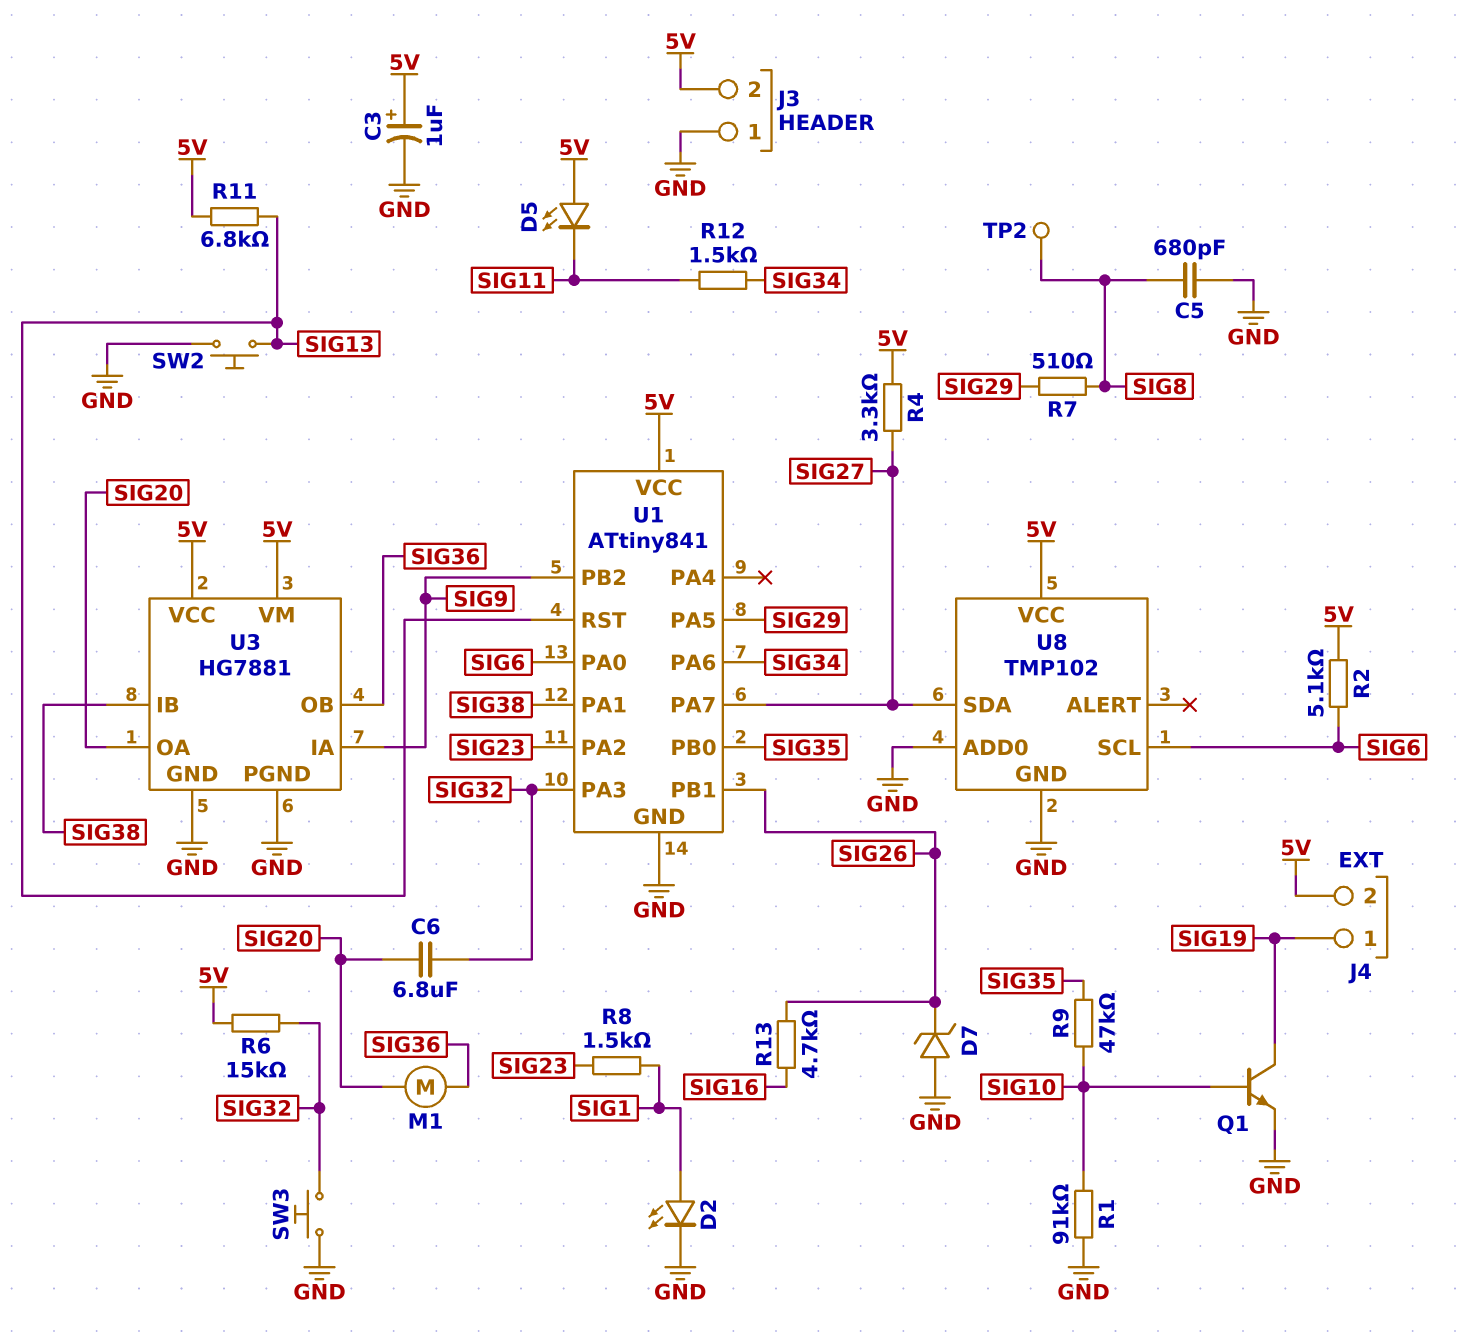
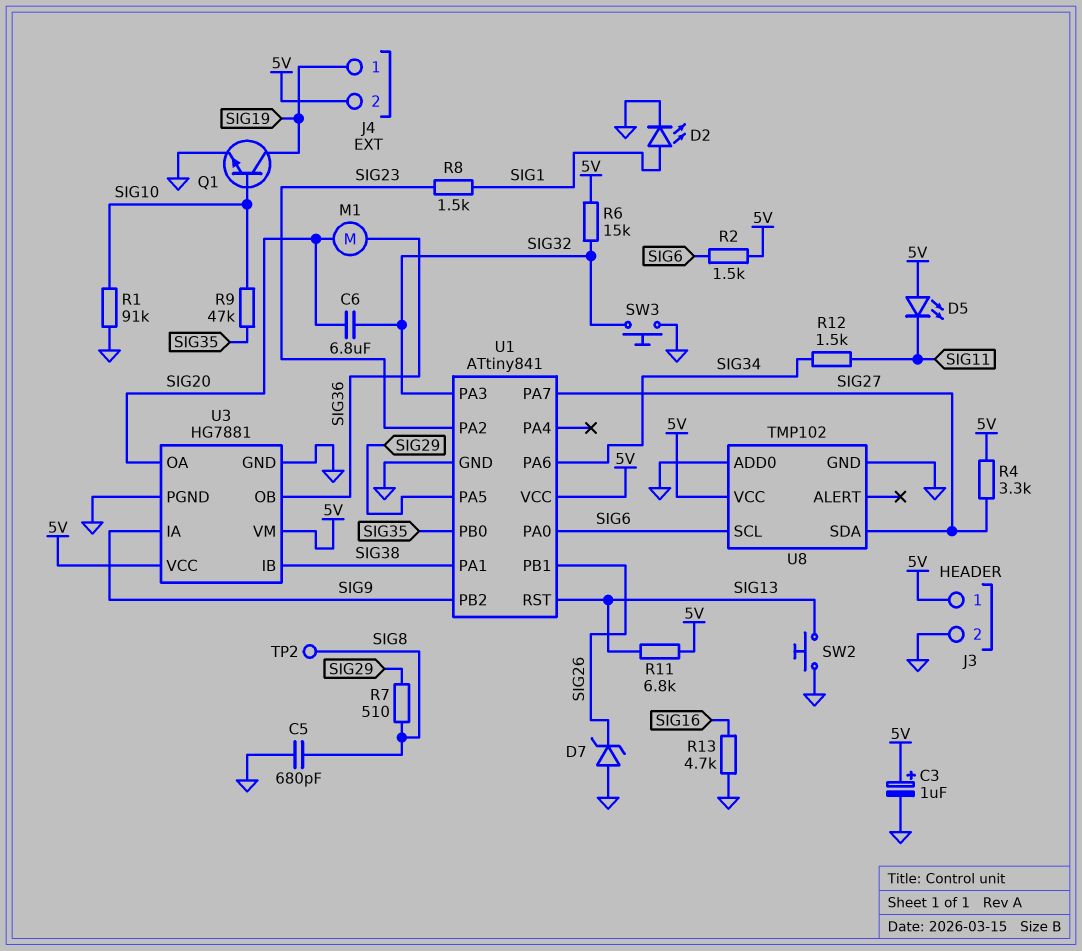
J3 pin 1: GND -> 5V
J3 pin 2: 5V -> GND
R2: 5.1k (5V, SIG6) -> 1.5k (5V, SIG6)
R13: 4.7k (SIG16, SIG26) -> 4.7k (GND, SIG16)

